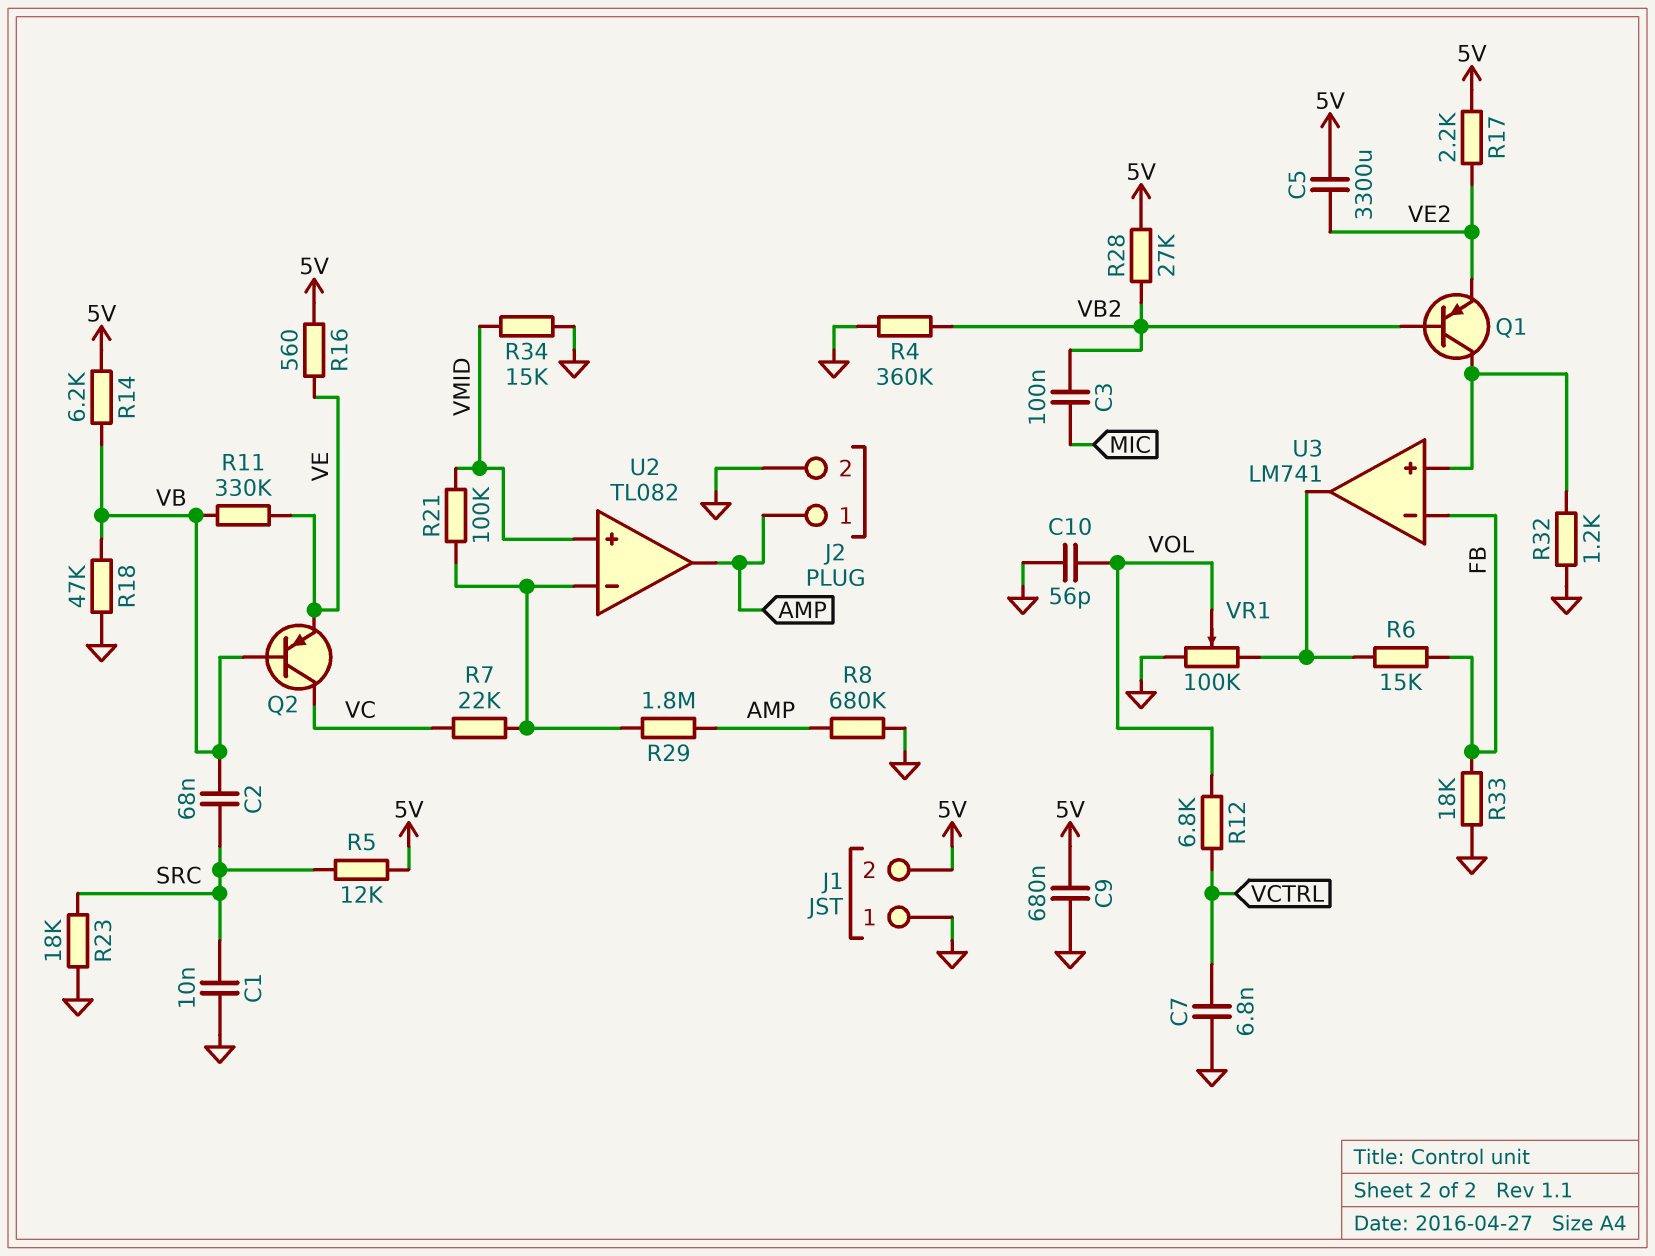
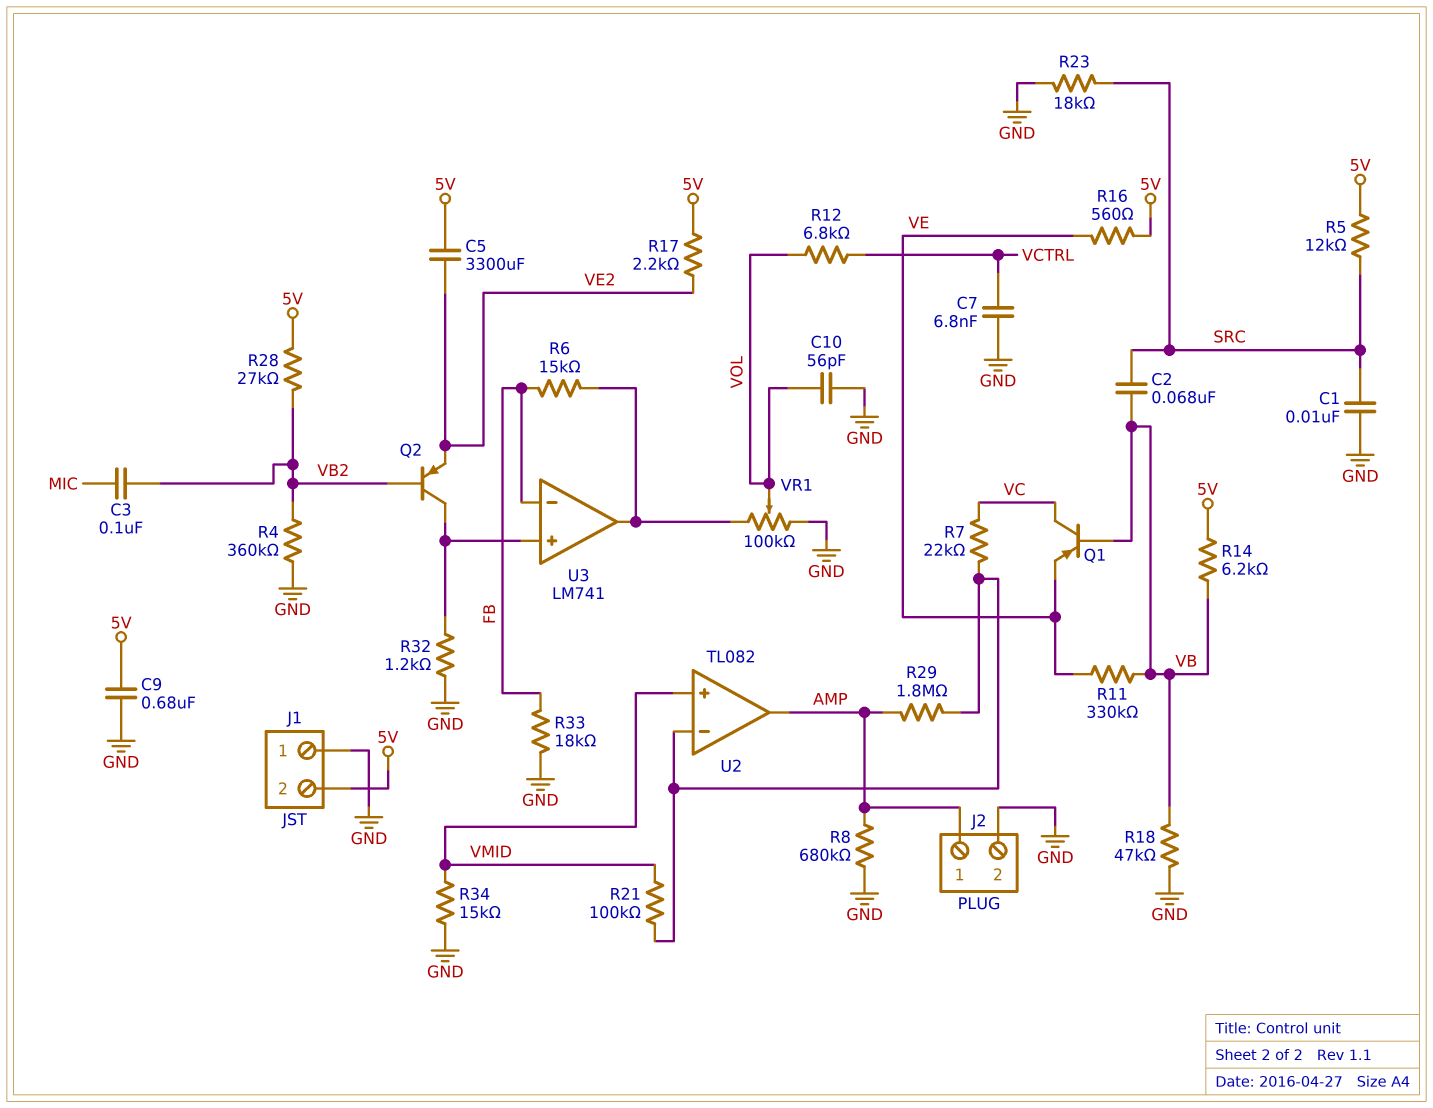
Q1: PNP (B VB2, C U3/in+, E VE2) -> PNP (B VB, C VC, E VE)
Q2: PNP (B VB, C VC, E VE) -> PNP (B VB2, C U3/in+, E VE2)

